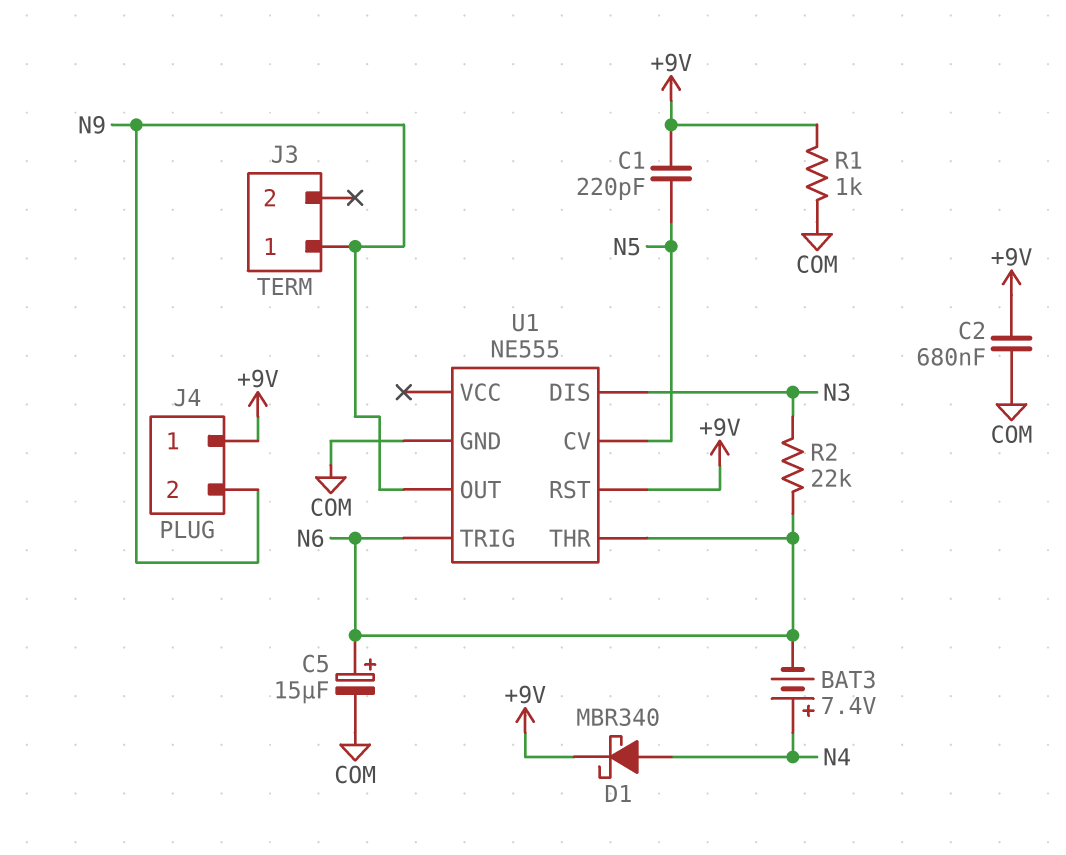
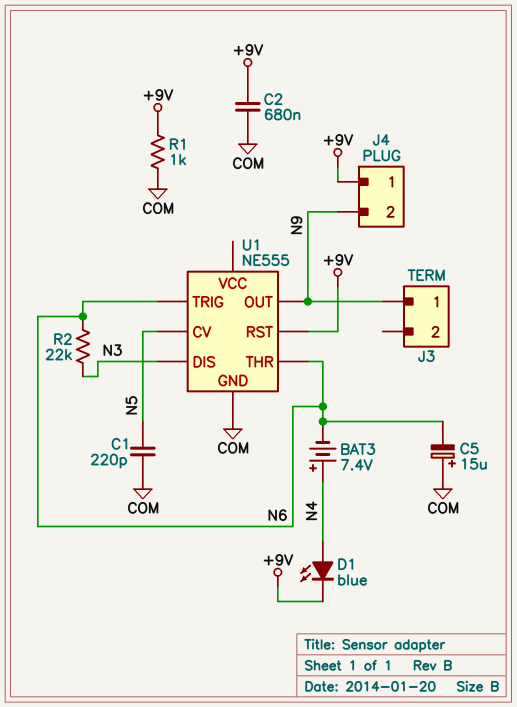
C1: 220pF (+9V, N5) -> 220pF (COM, N5)
C5: 15uF (plus N6, minus COM) -> 15uF (plus COM, minus N6)
D1: schottky MBR340 (A N4, K +9V) -> LED blue (A N4, K +9V)

